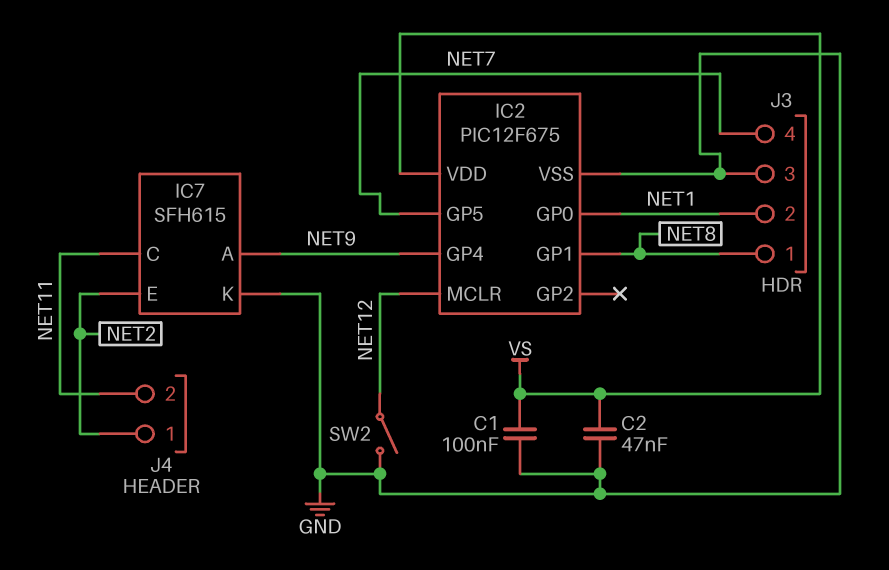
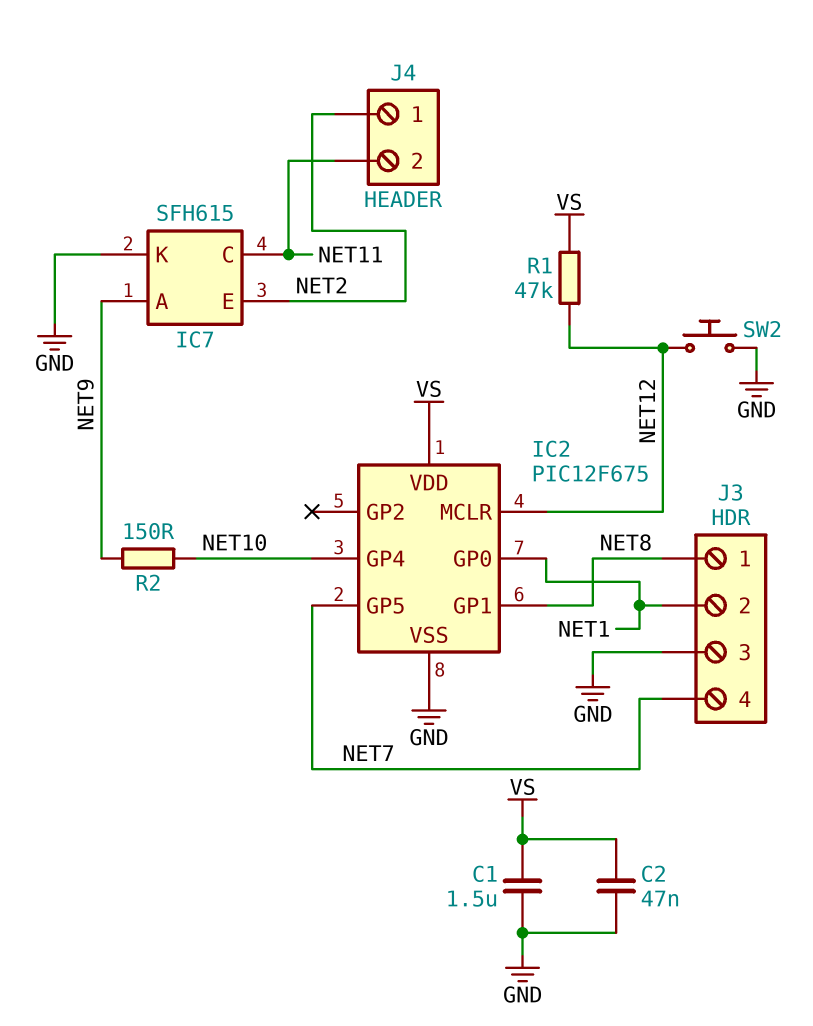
C1: 100nF (GND, VS) -> 1.5uF (GND, VS)
IC2 pin GP4: NET9 -> NET10
R1: none -> 47k (NET12, VS)
R2: none -> 150 (NET9, NET10)
SW2: switch (GND, NET12) -> button (GND, NET12)

